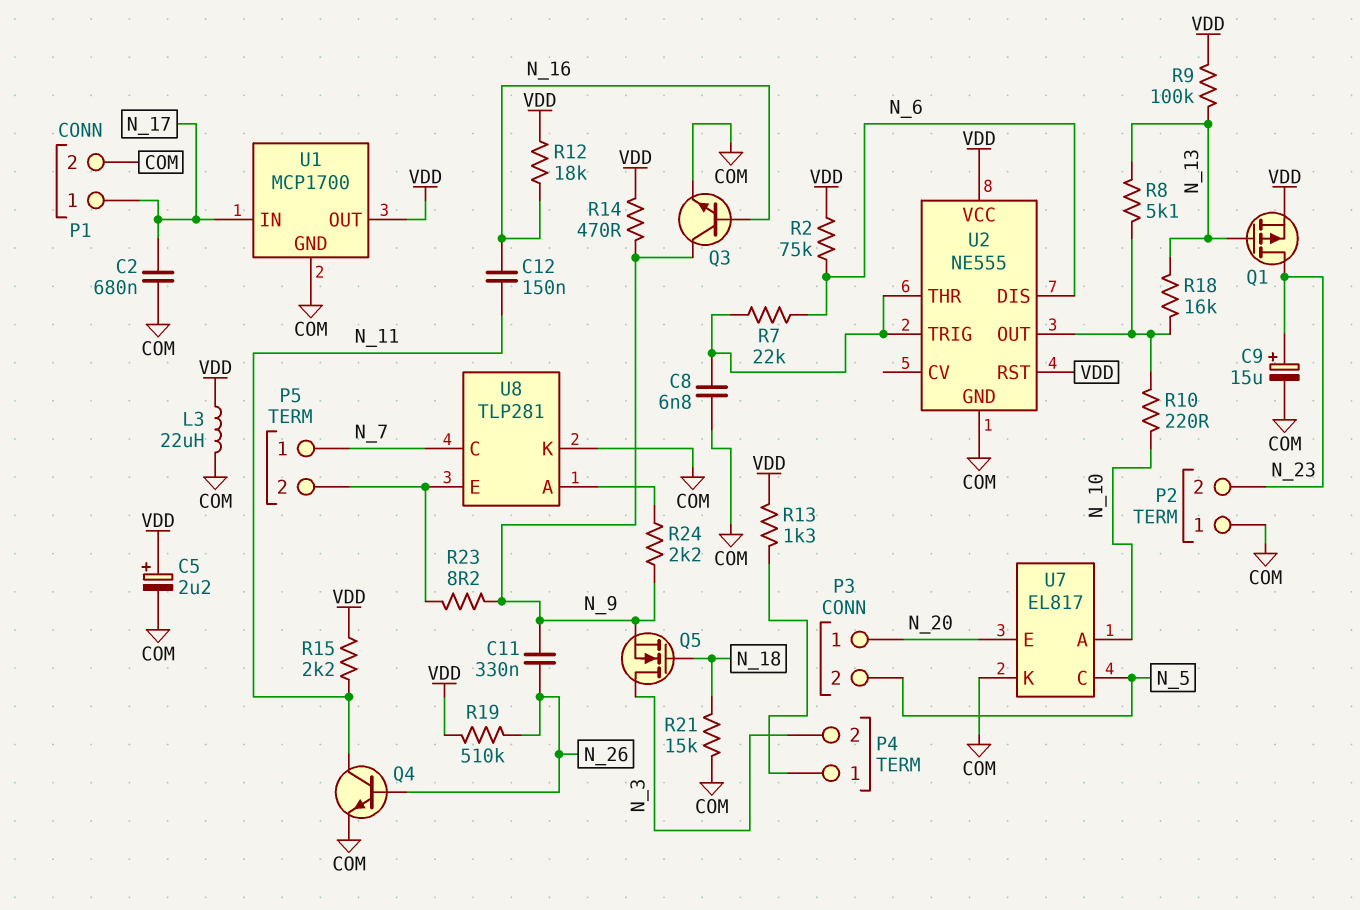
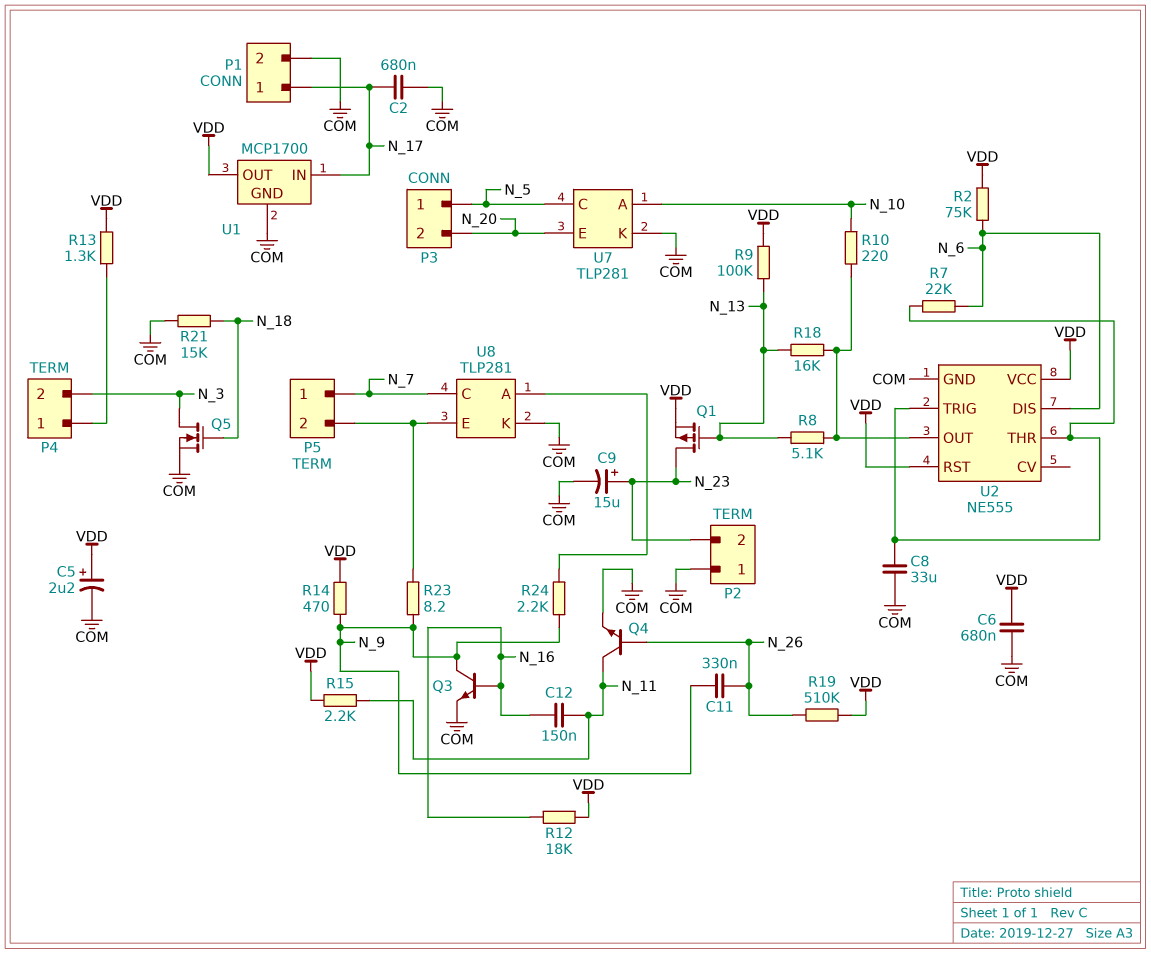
C6: none -> 680nF (COM, VDD)
C8: 6.8nF (COM, U2/THR) -> 33uF (COM, U2/THR)
L3: 22uH (COM, VDD) -> none
P3 pin 1: N_20 -> N_5
P3 pin 2: N_5 -> N_20
Q5: NMOS (G N_18, D N_3, S N_9) -> NMOS (G N_18, D N_3, S COM)
U7: EL817 -> TLP281

